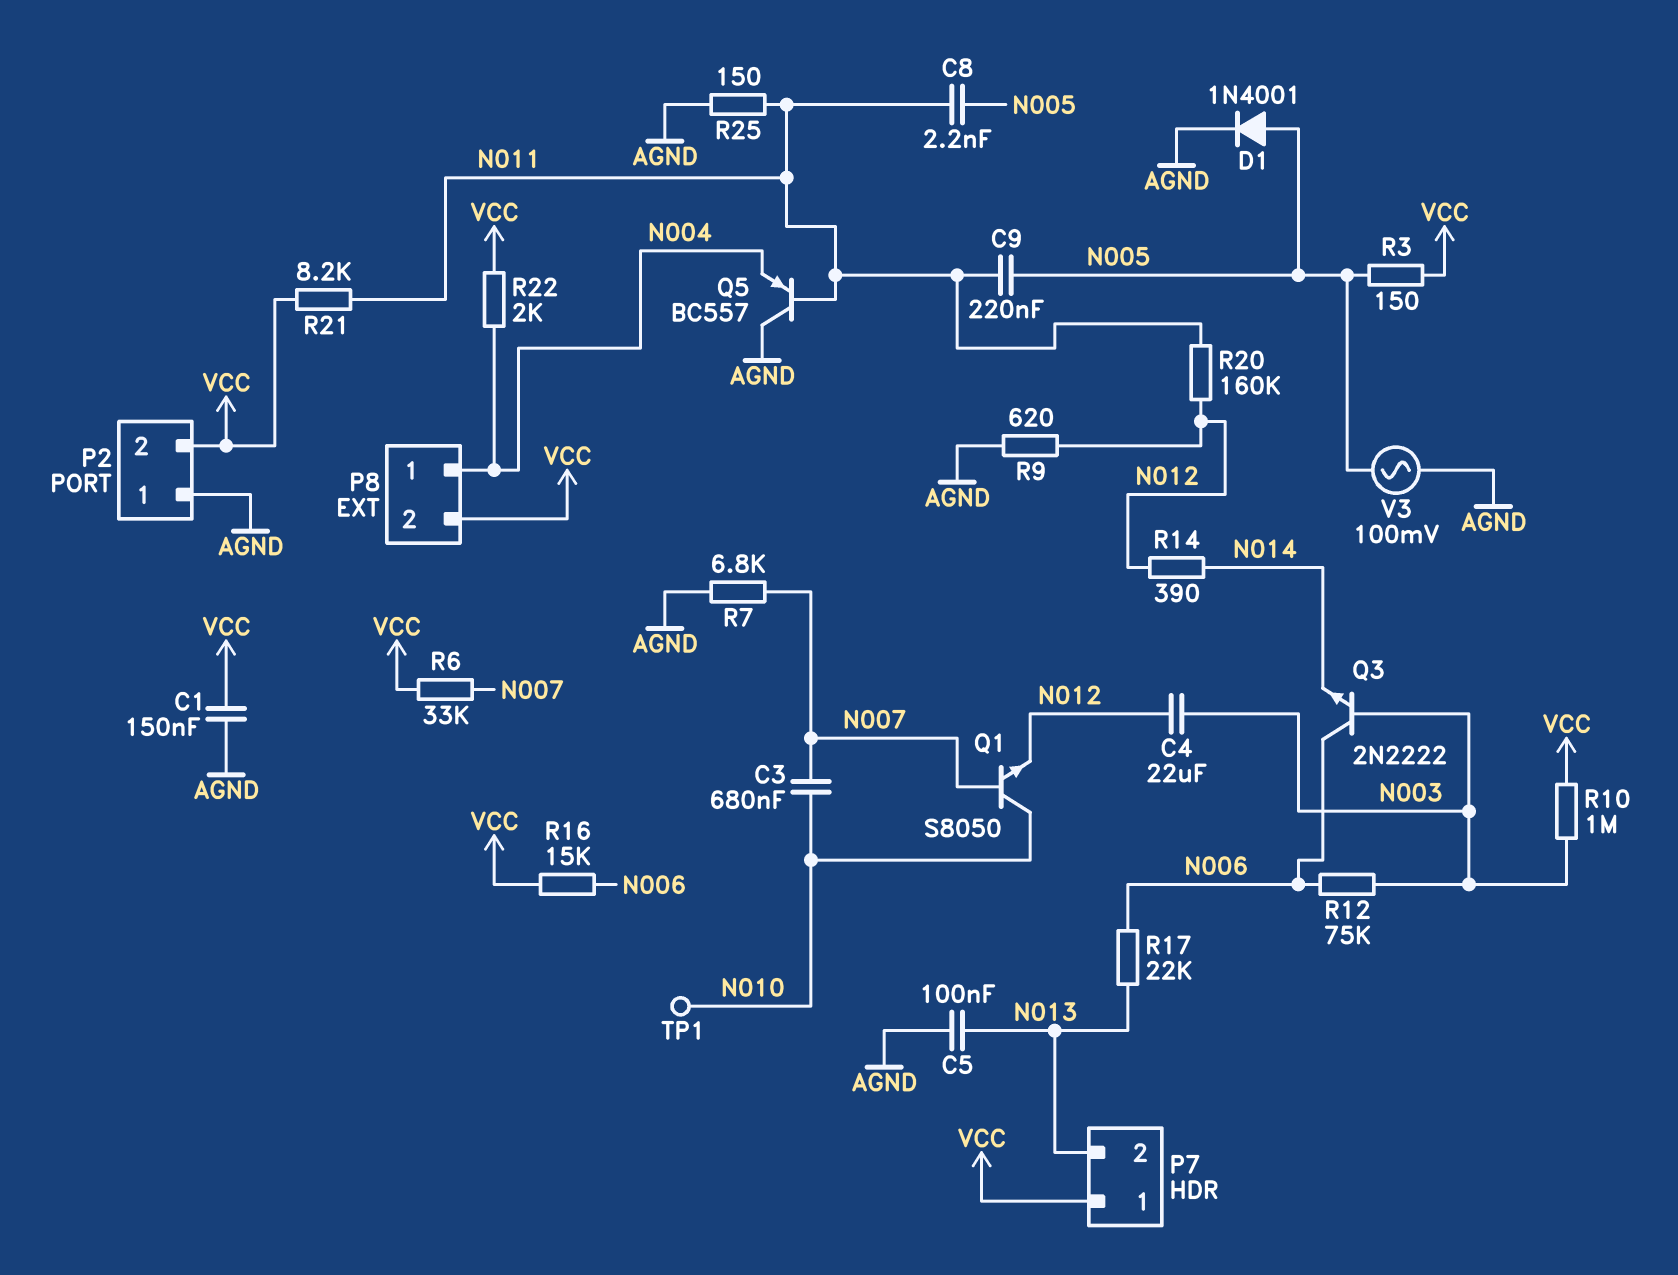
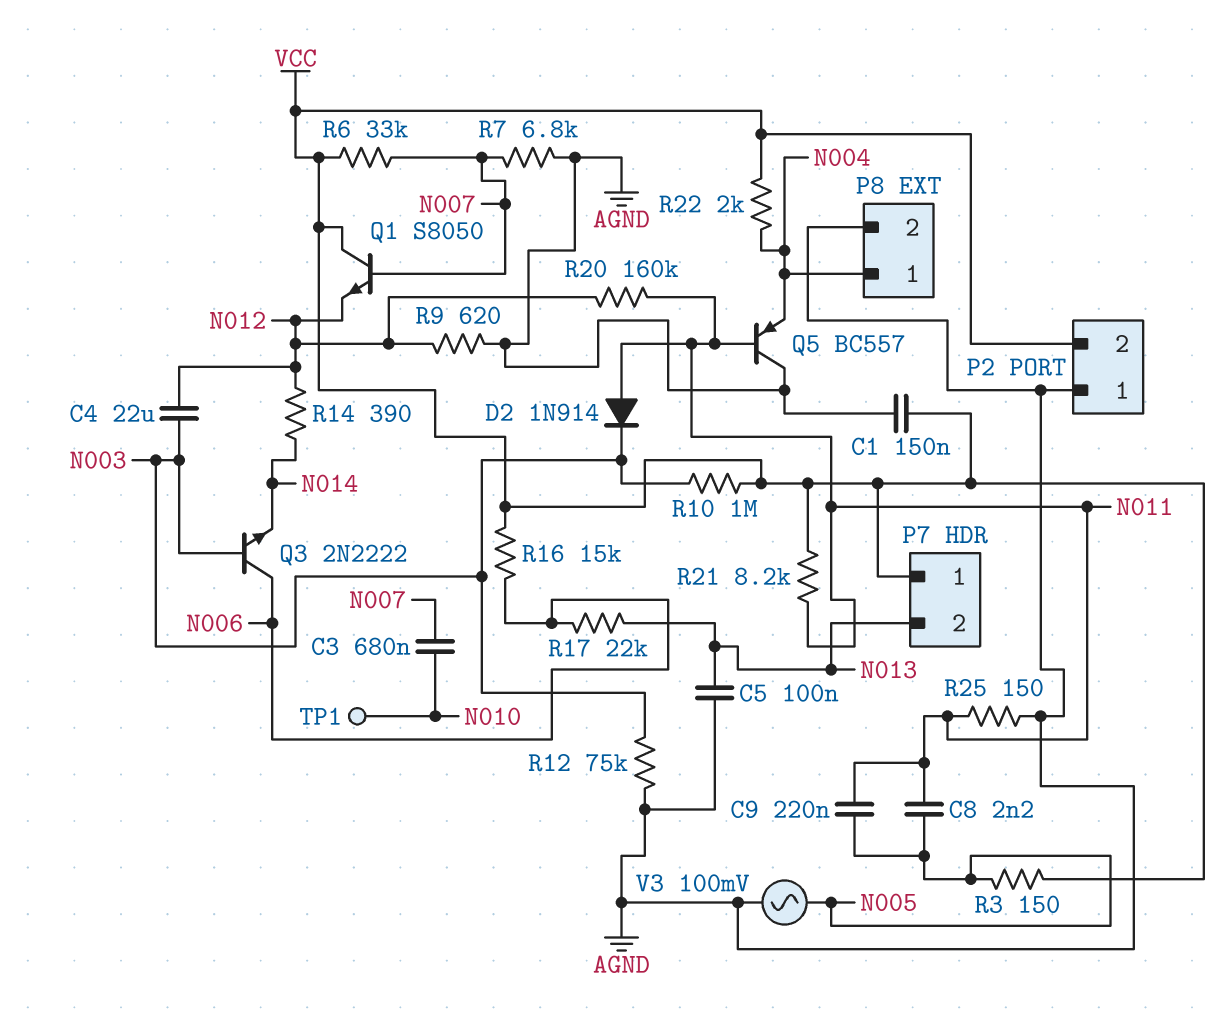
D1: diode 1N4001 (A N005, K AGND) -> none
D2: none -> diode 1N914 (A N011, K N003)
P8 pin 2: VCC -> AGND
Q1: NPN S8050 (B N007, C N010, E N012) -> NPN S8050 (B N007, C VCC, E N012)
R12: 75k (N003, N006) -> 75k (AGND, N003)

